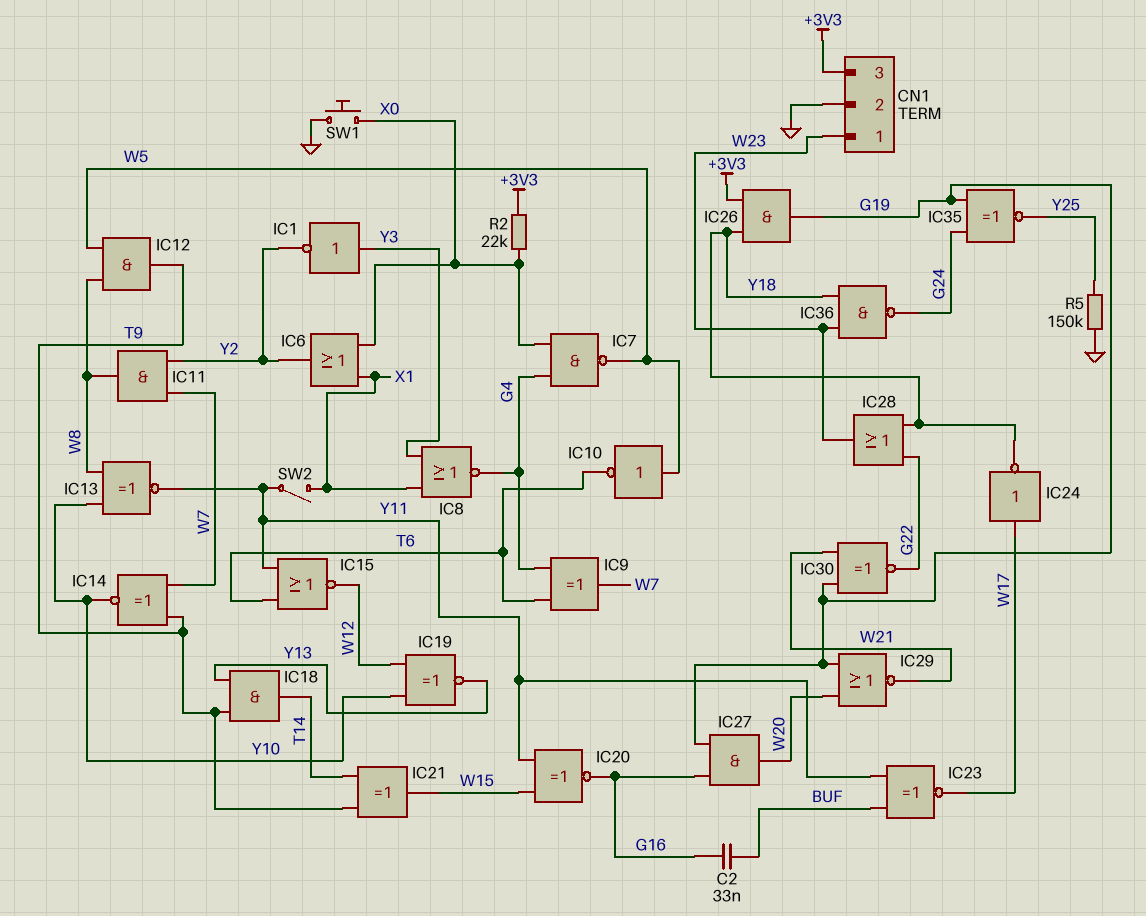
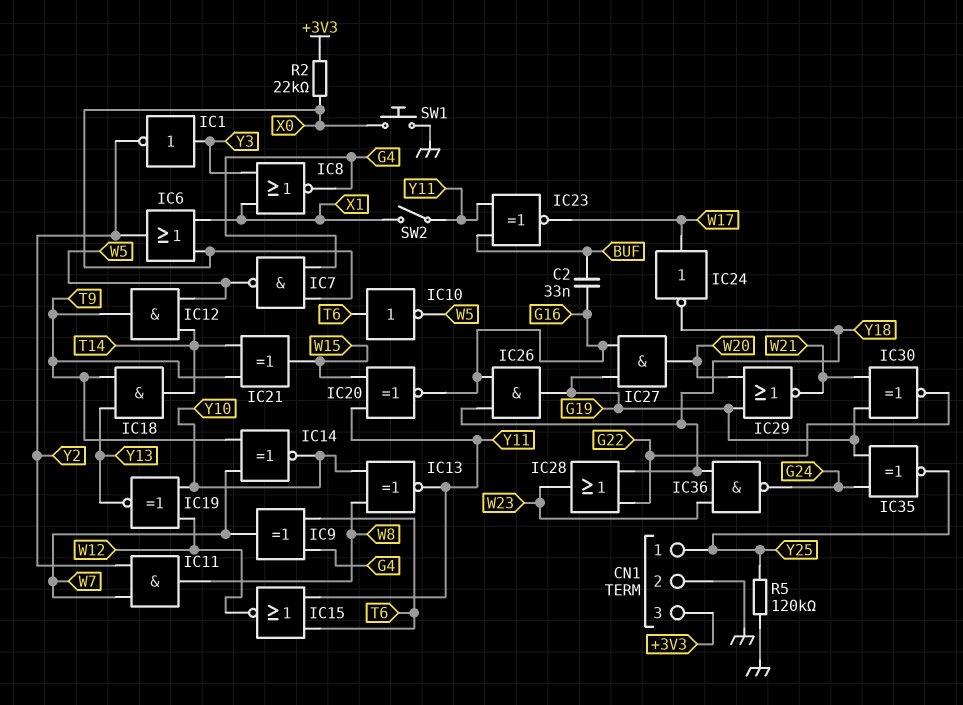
CN1 pin 1: W23 -> Y25
IC10: NOT (in W5, out T6) -> NOT (in T6, out W5)
IC12: AND (in W5, in W8, out T9) -> AND (in T14, in W5, out T9)
IC26: AND (in +3V3, in Y18, out G19) -> AND (in G16, in Y18, out G19)
R5: 150k (GND, Y25) -> 120k (GND, Y25)

